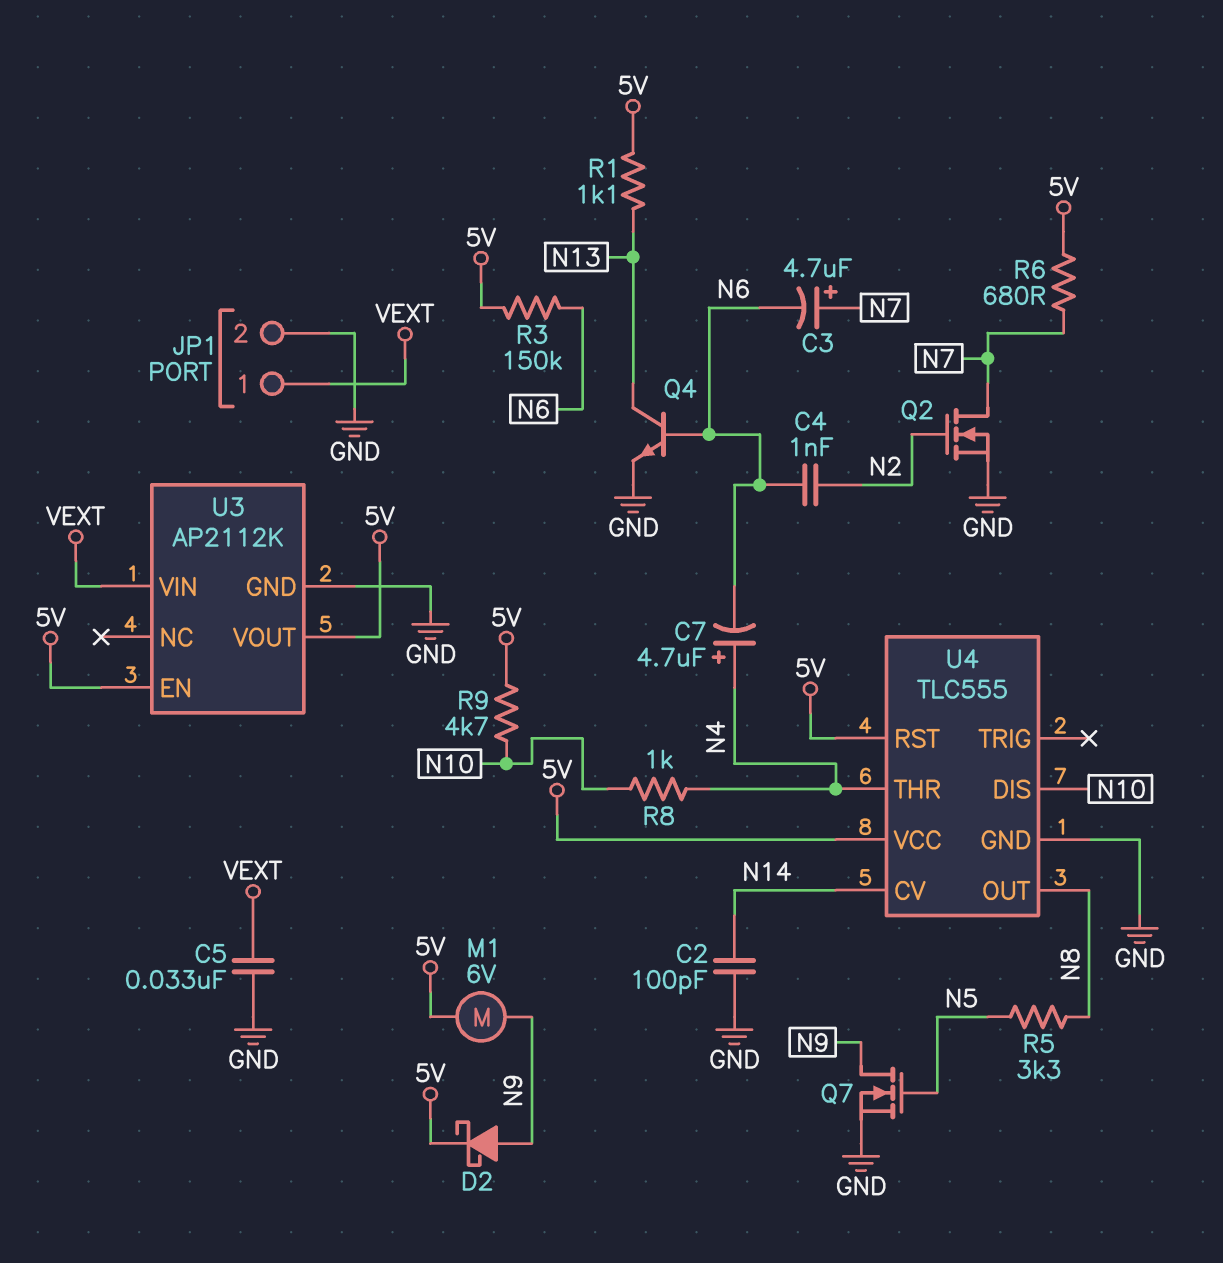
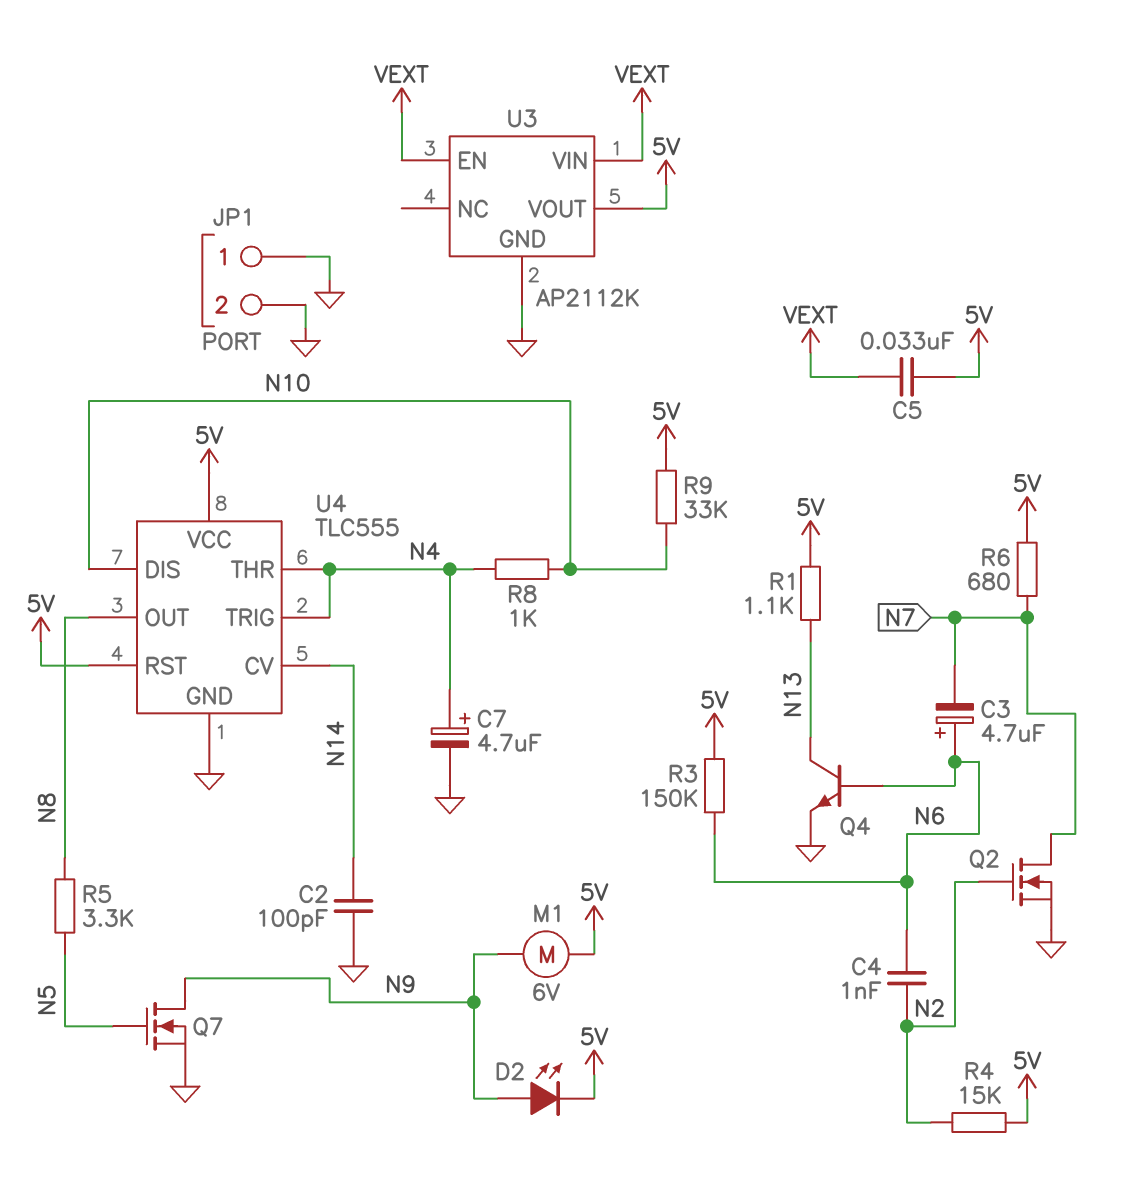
C3: 4.7uF (plus N7, minus N6) -> 4.7uF (plus N6, minus N7)
C5: 33nF (GND, VEXT) -> 33nF (5V, VEXT)
C7: 4.7uF (plus N4, minus N6) -> 4.7uF (plus N4, minus GND)
D2: schottky (A N9, K 5V) -> LED (A N9, K 5V)
JP1 pin 1: VEXT -> GND
R4: none -> 15k (5V, N2)
R9: 4.7k (5V, N10) -> 33k (5V, N10)
U3 pin EN: 5V -> VEXT
U4 pin TRIG: none -> N4

